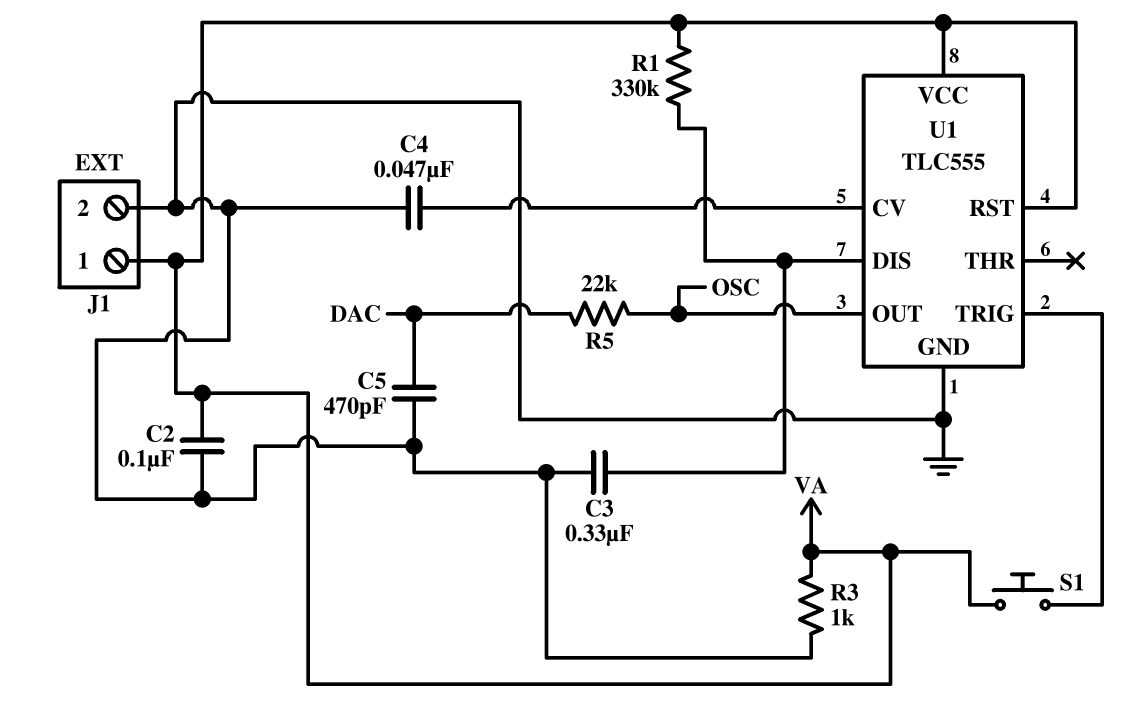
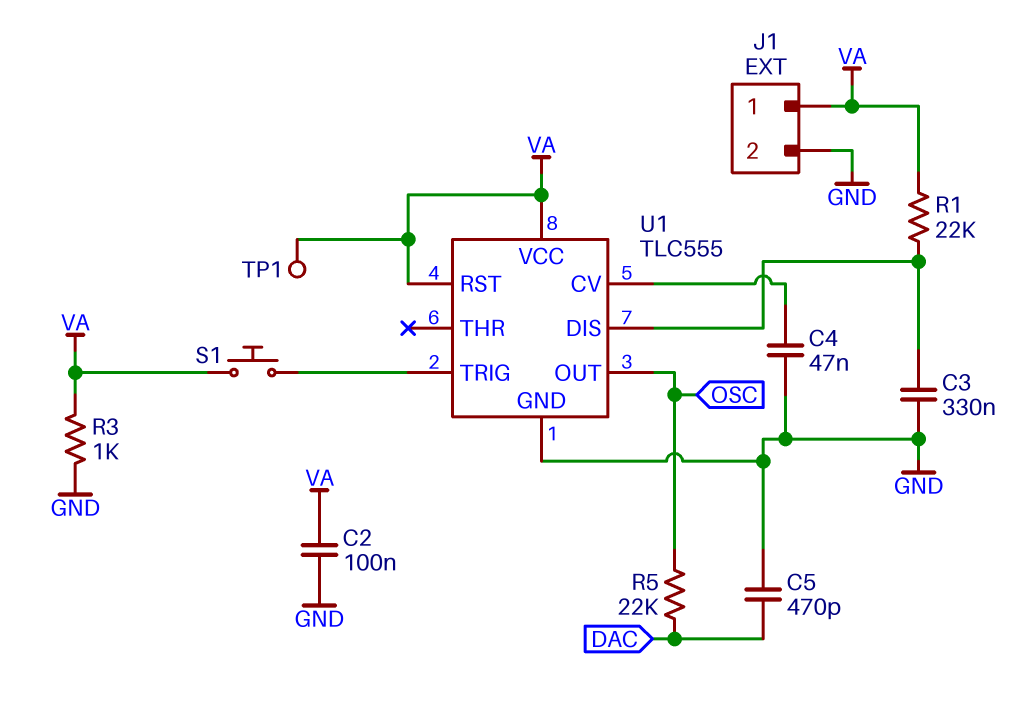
R1: 330k (U1/DIS, VA) -> 22k (U1/DIS, VA)
TP1: none -> test point (VA)

